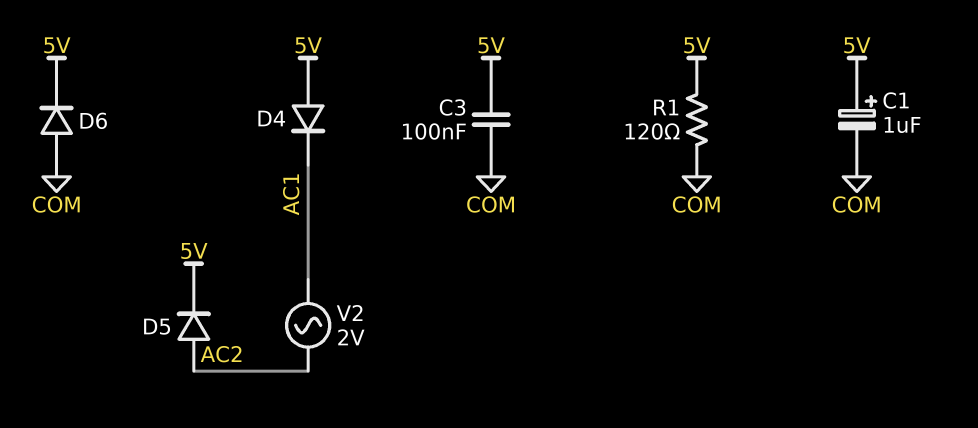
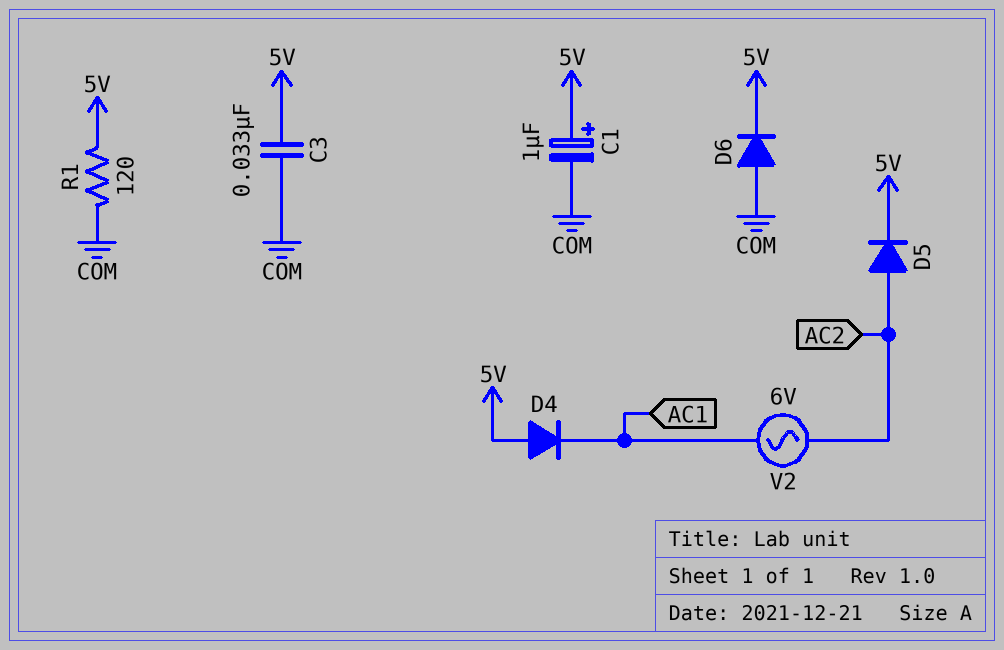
C3: 100nF (5V, COM) -> 33nF (5V, COM)
V2: AC 2V (AC1, AC2) -> AC 6V (AC1, AC2)

